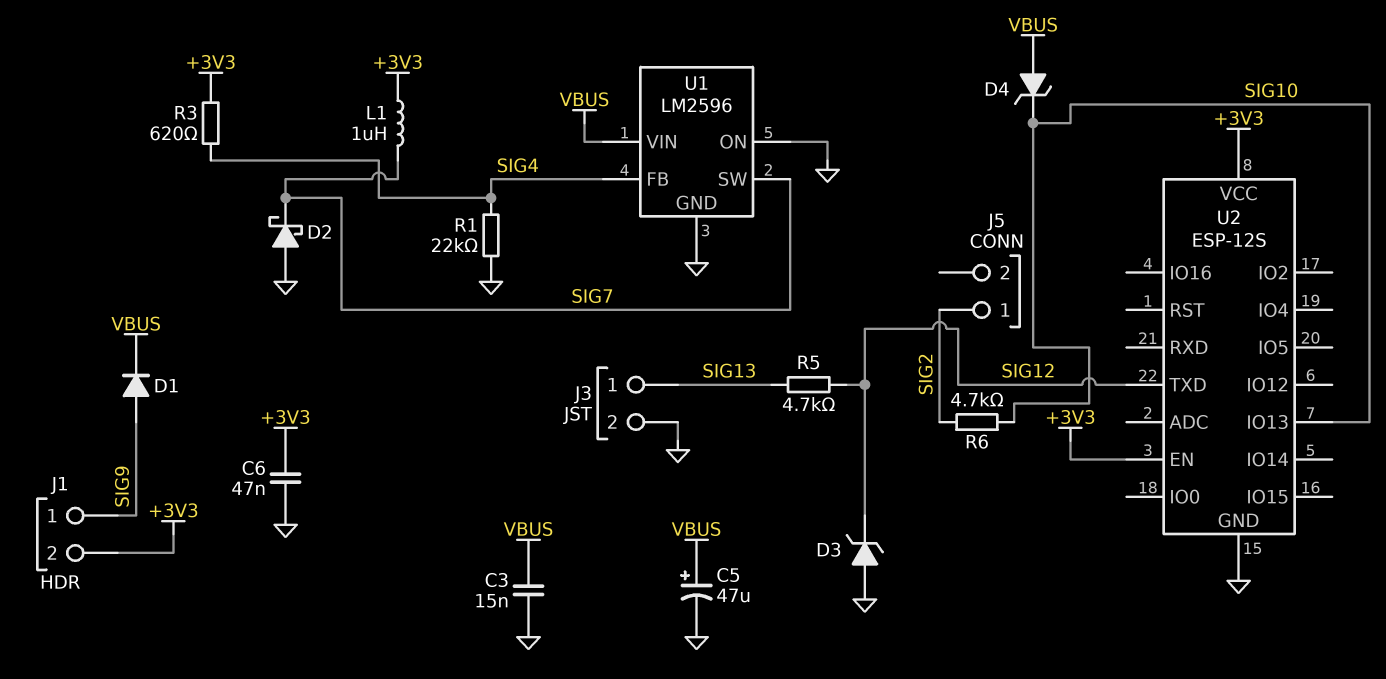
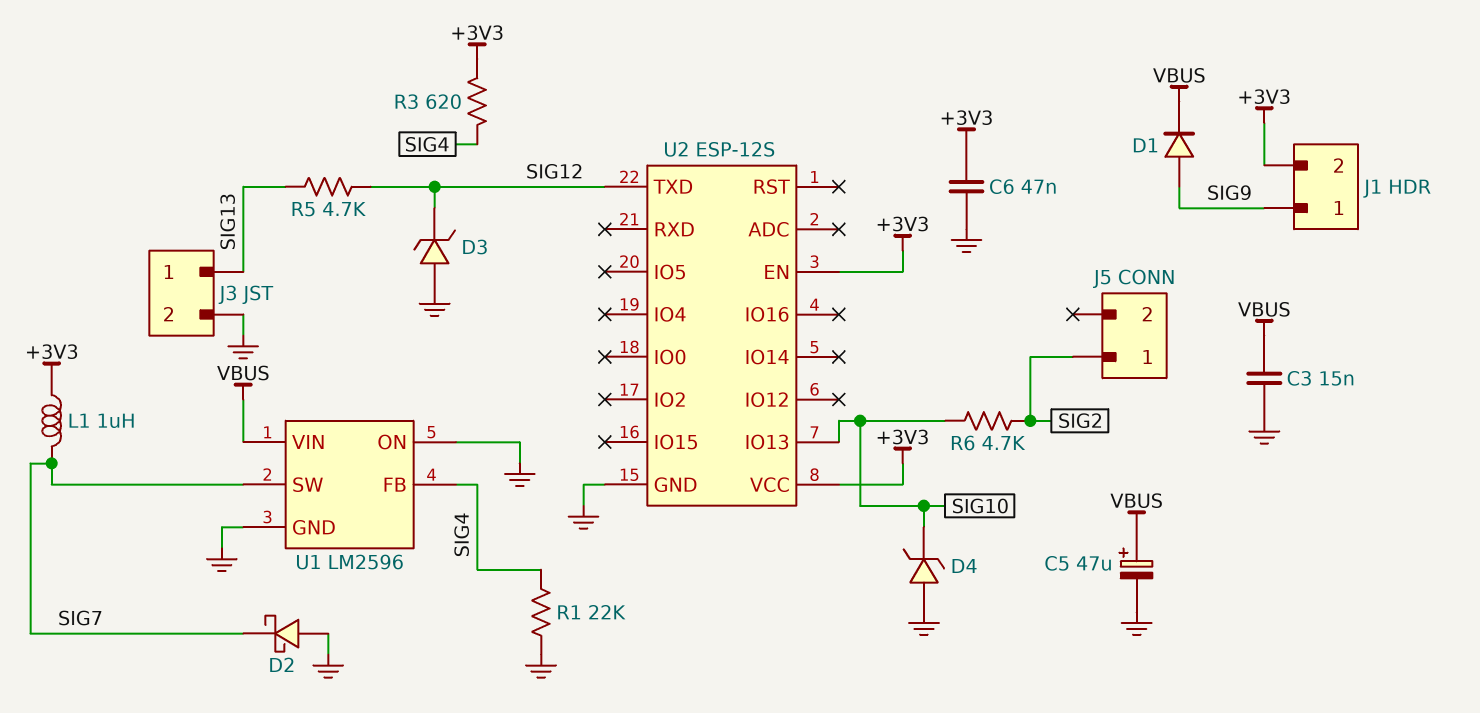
D4: zener (A VBUS, K SIG10) -> zener (A GND, K SIG10)

